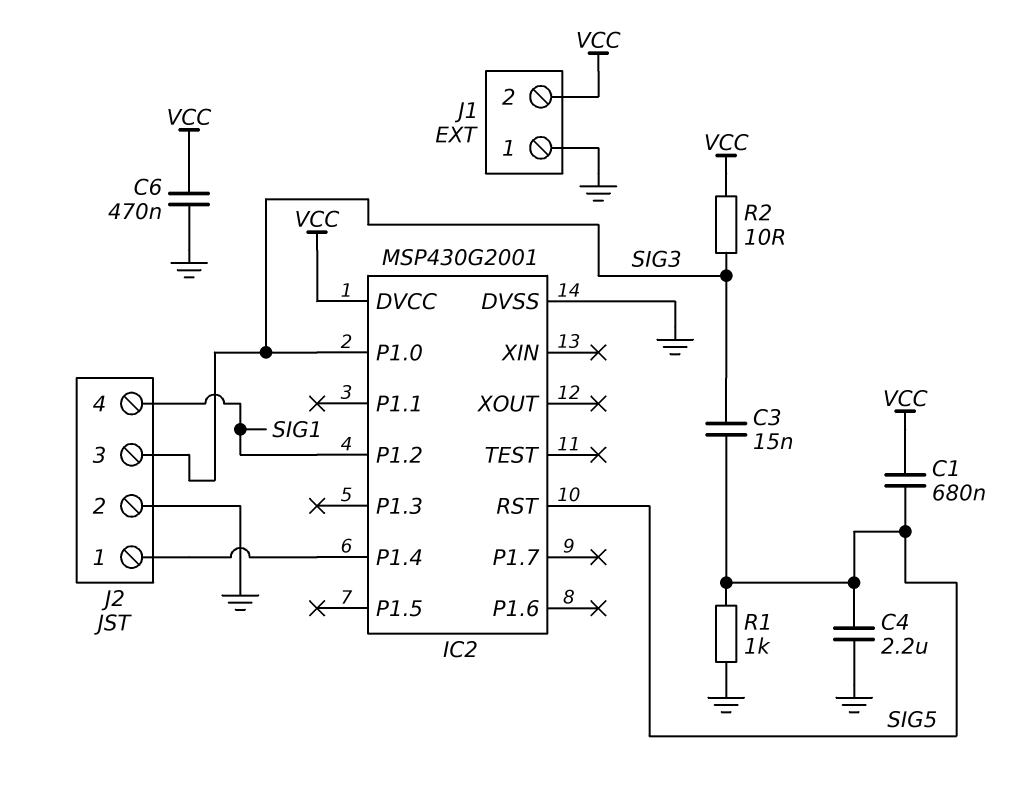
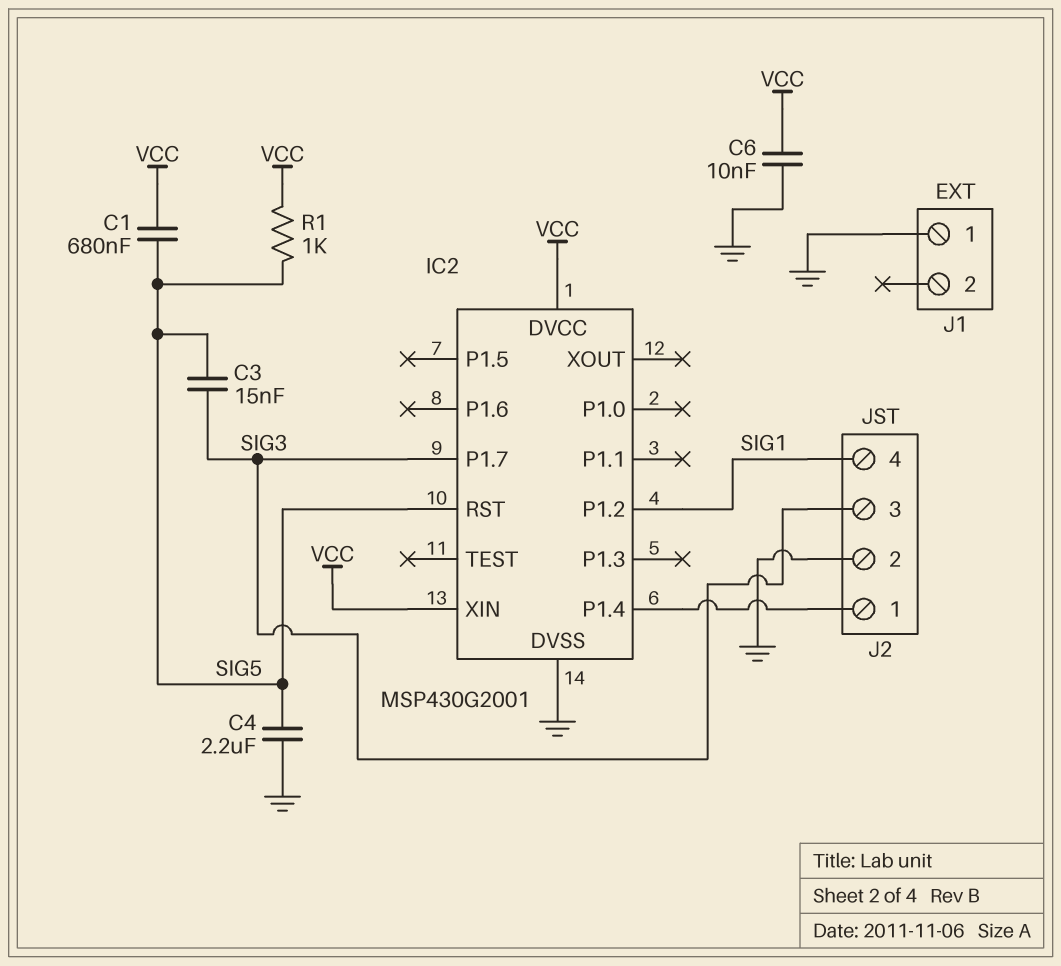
C6: 470nF (GND, VCC) -> 10nF (GND, VCC)
IC2 pin P1.0: SIG3 -> none
IC2 pin P1.7: none -> SIG3
IC2 pin XIN: none -> VCC
J1 pin 2: VCC -> none
R1: 1k (GND, SIG5) -> 1k (SIG5, VCC)
R2: 10 (SIG3, VCC) -> none

